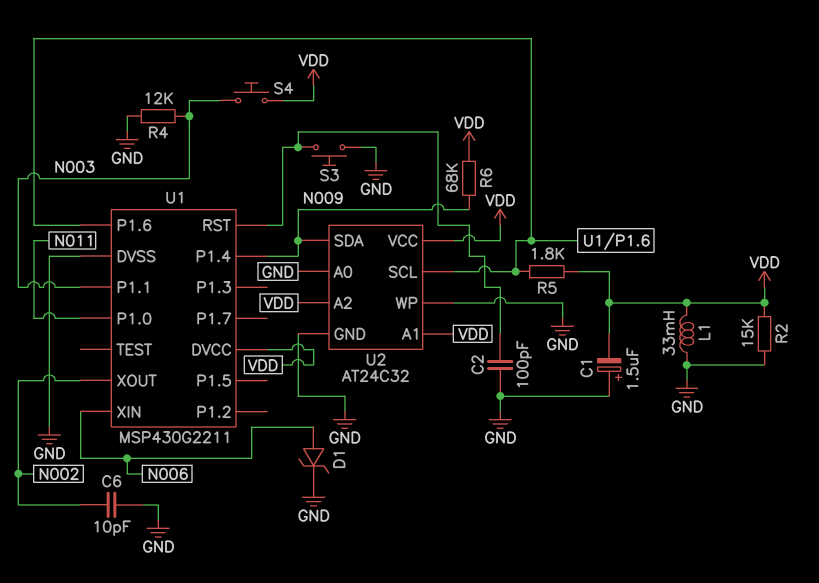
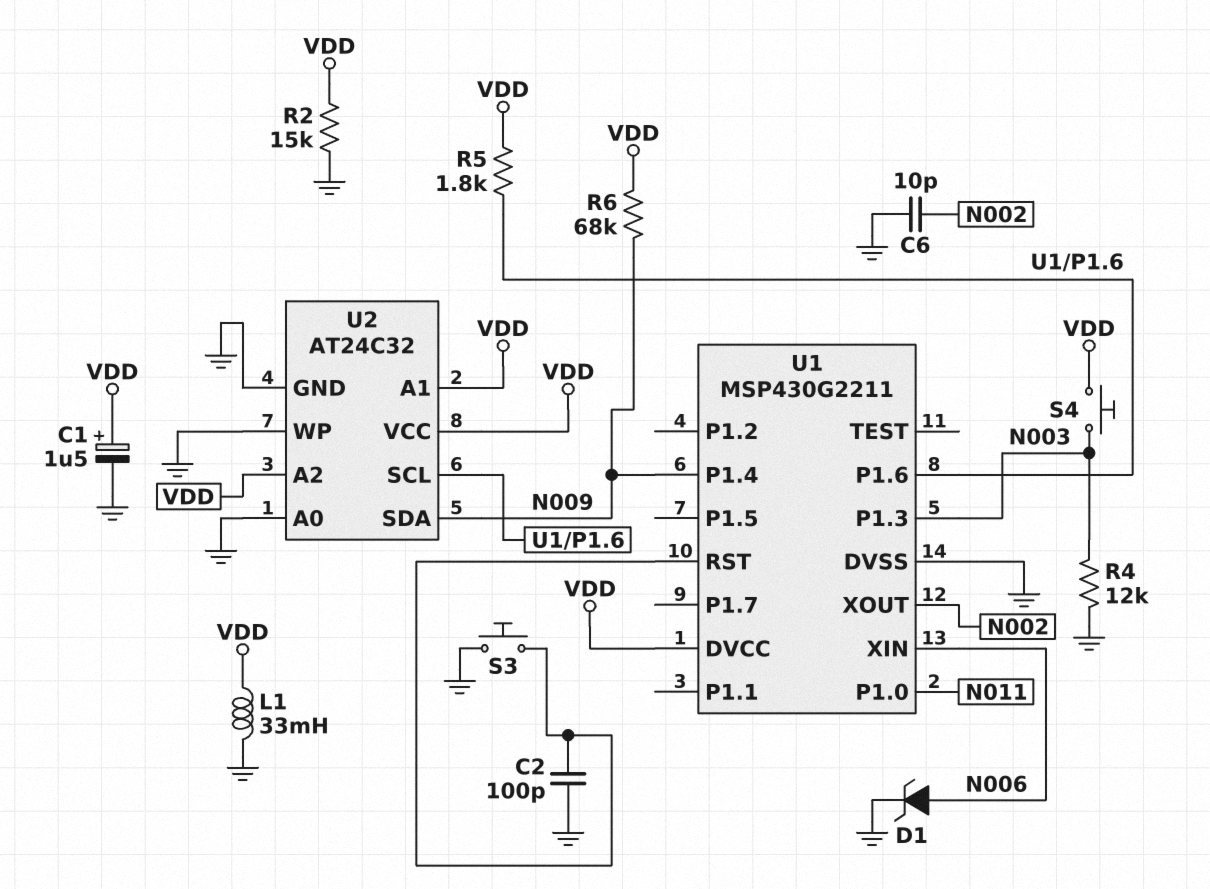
C1: 1.5uF (plus GND, minus VDD) -> 1.5uF (plus VDD, minus GND)
U1 pin P1.1: N003 -> none
U1 pin P1.3: none -> N003

